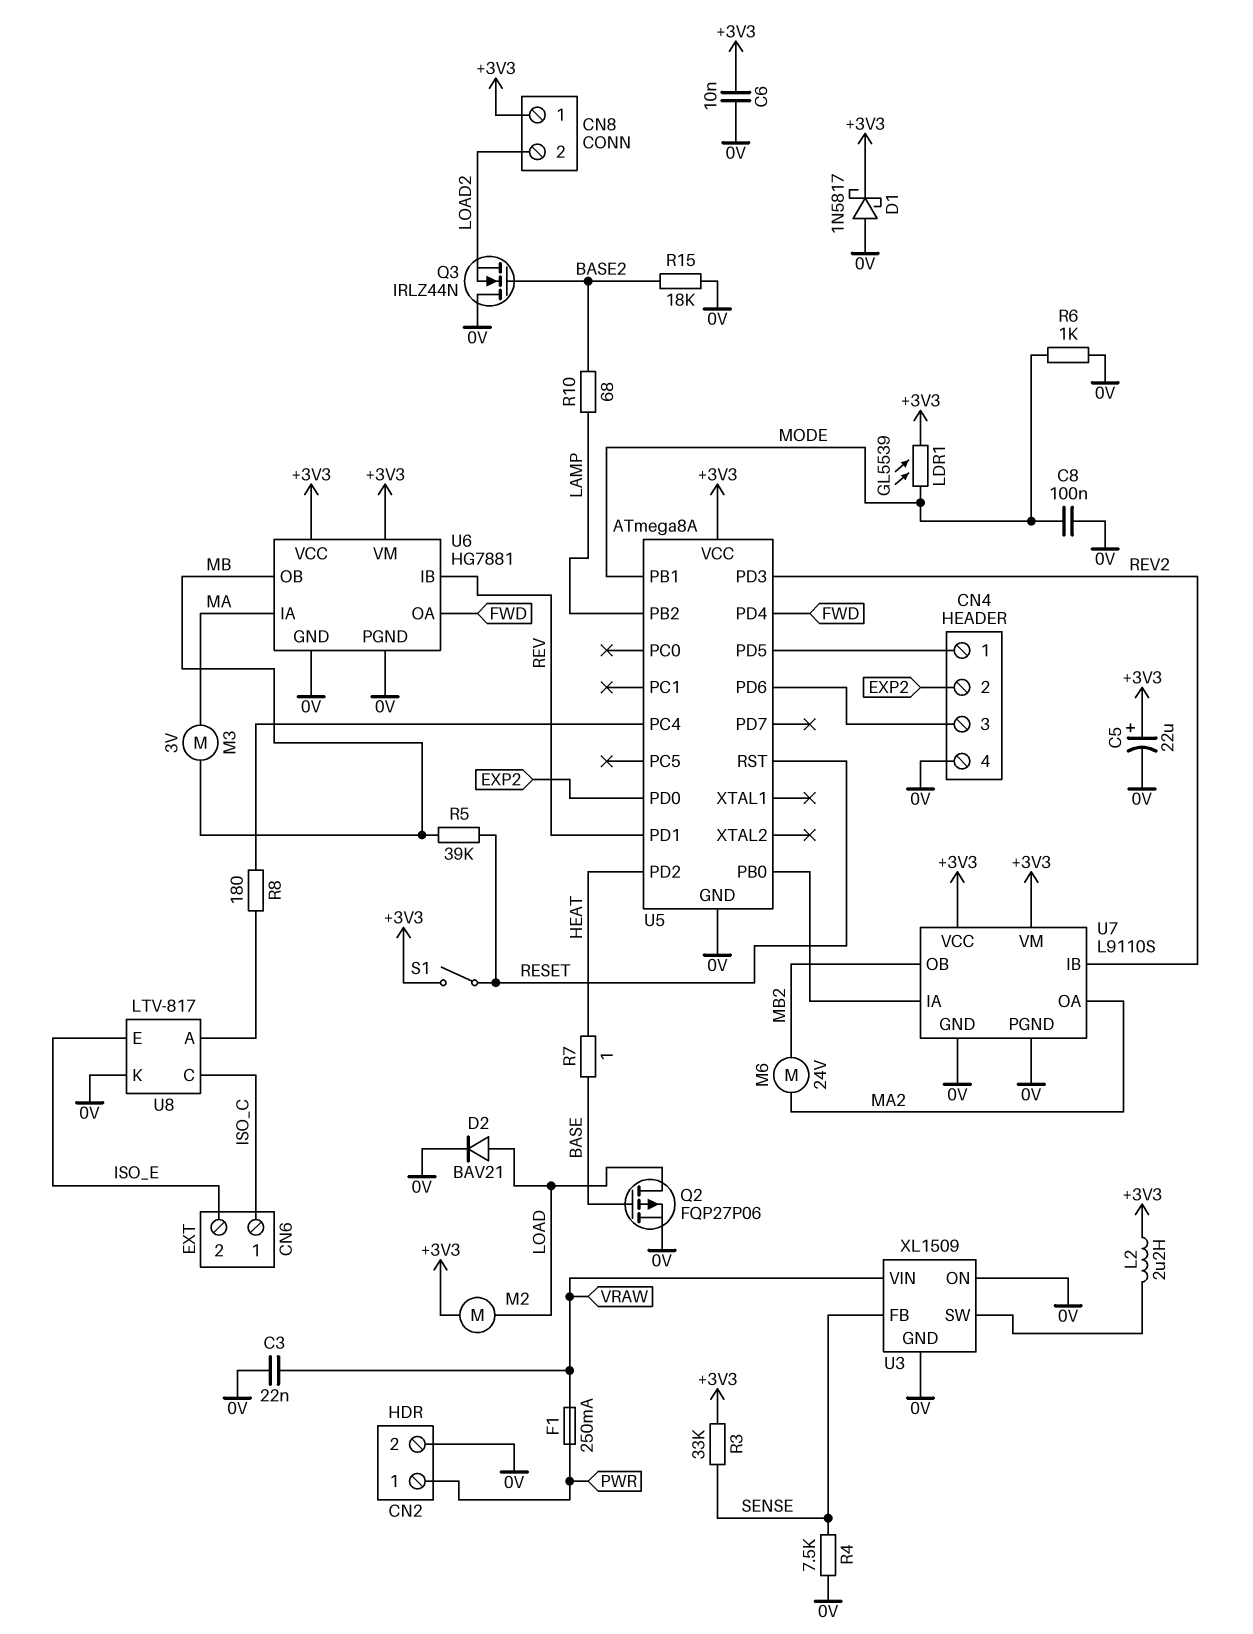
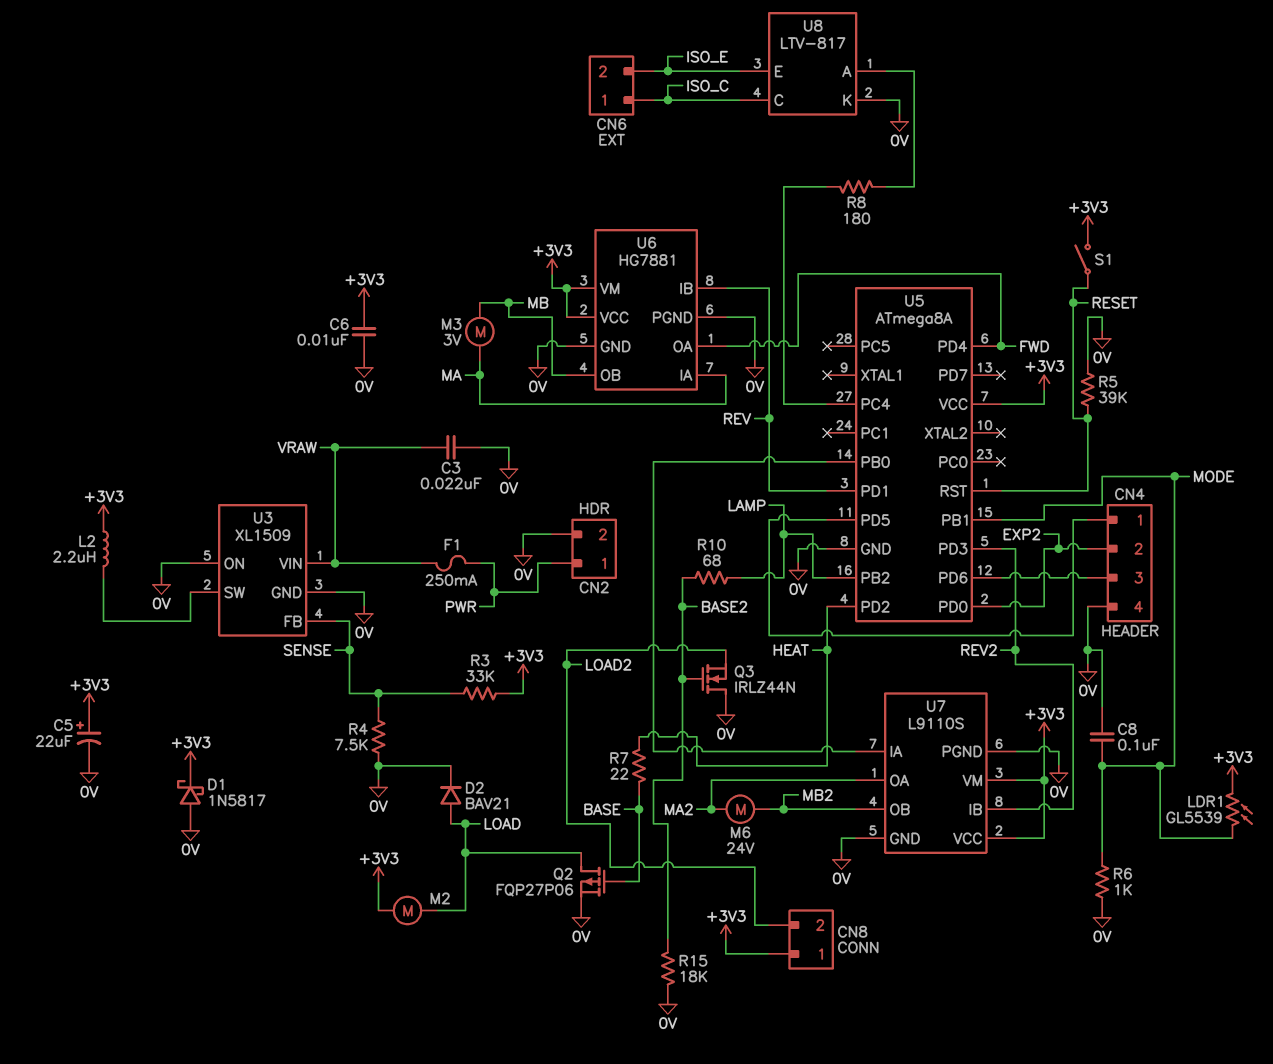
R5: 39k (MB, RESET) -> 39k (0V, RESET)
R7: 1 (BASE, HEAT) -> 22 (BASE, HEAT)

